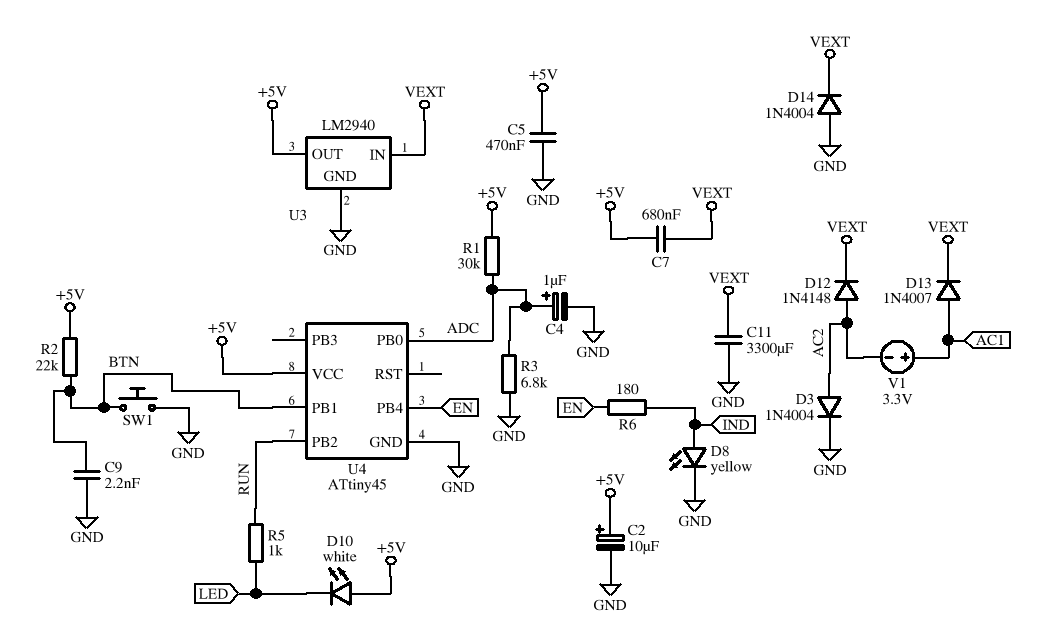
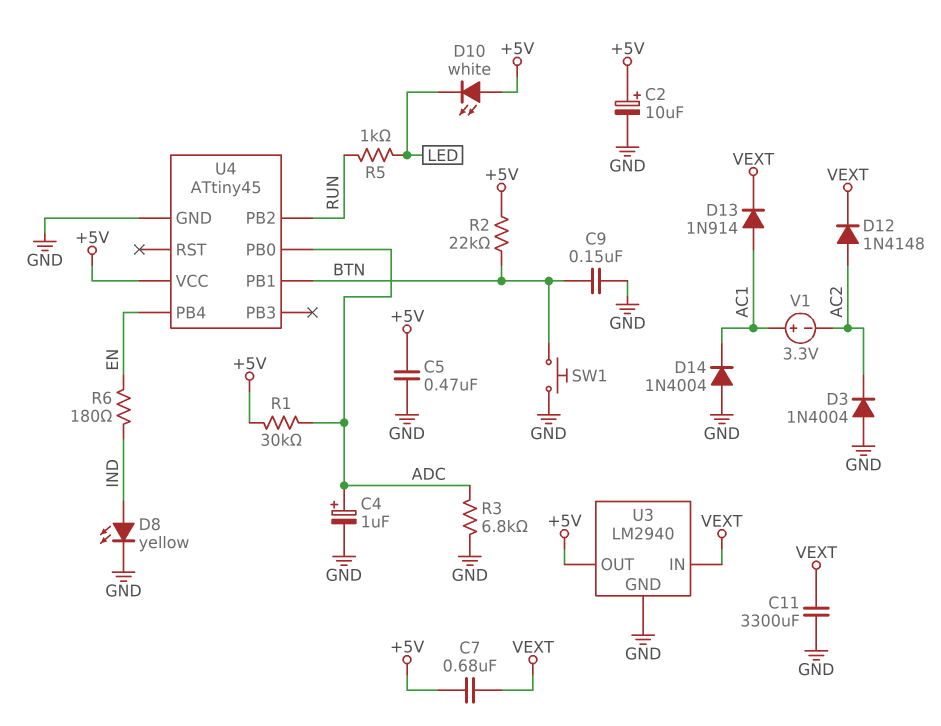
C9: 2.2nF (BTN, GND) -> 150nF (BTN, GND)
D3: diode 1N4004 (A AC2, K GND) -> diode 1N4004 (A GND, K AC2)
D13: diode 1N4007 (A AC1, K VEXT) -> diode 1N914 (A AC1, K VEXT)
D14: diode 1N4004 (A GND, K VEXT) -> diode 1N4004 (A GND, K AC1)

